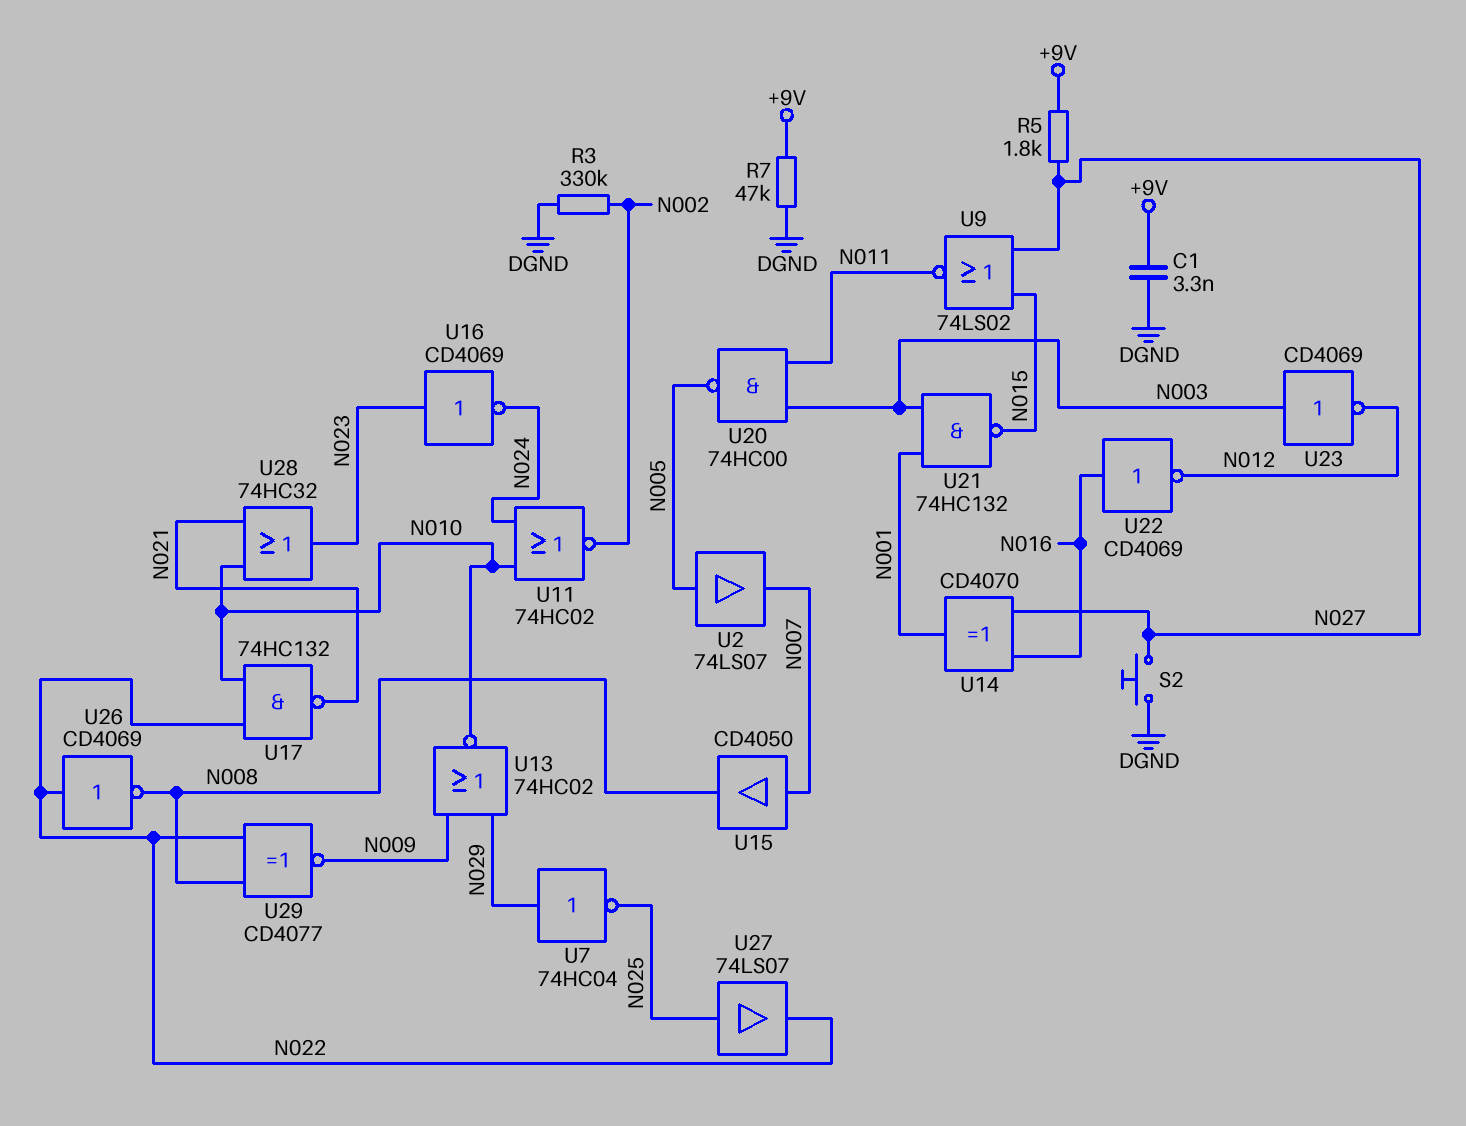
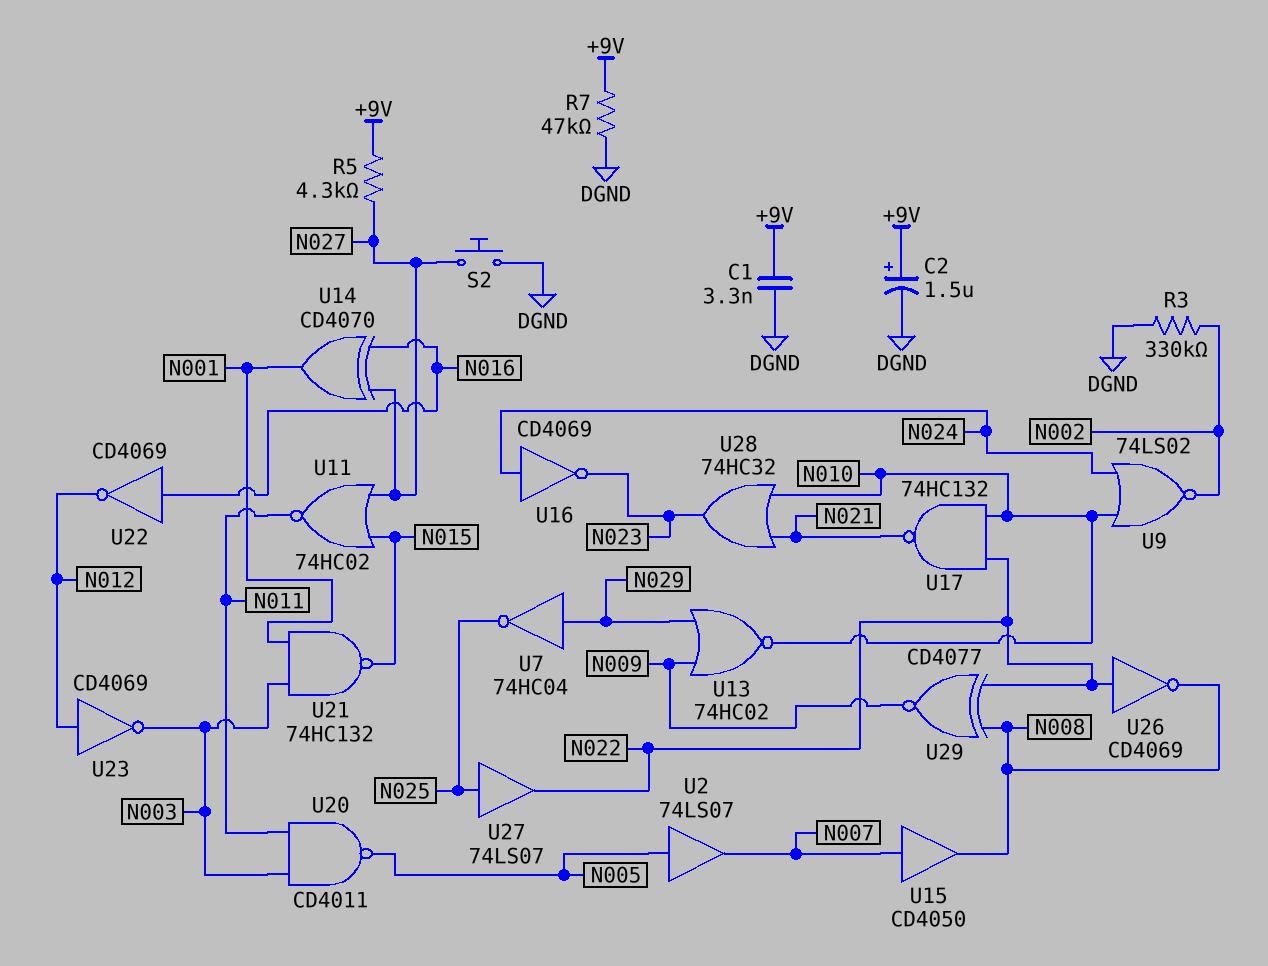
C2: none -> 1.5uF (plus +9V, minus DGND)
R5: 1.8k (+9V, N027) -> 4.3k (+9V, N027)
U9: NOR 74LS02 (in N015, in N027, out N011) -> NOR 74LS02 (in N010, in N024, out N002)
U11: NOR 74HC02 (in N010, in N024, out N002) -> NOR 74HC02 (in N015, in N027, out N011)
U16: NOT CD4069 (in N023, out N024) -> NOT CD4069 (in N024, out N023)
U20: NAND 74HC00 (in N003, in N011, out N005) -> NAND CD4011 (in N003, in N011, out N005)
U23: NOT CD4069 (in N003, out N012) -> NOT CD4069 (in N012, out N003)

